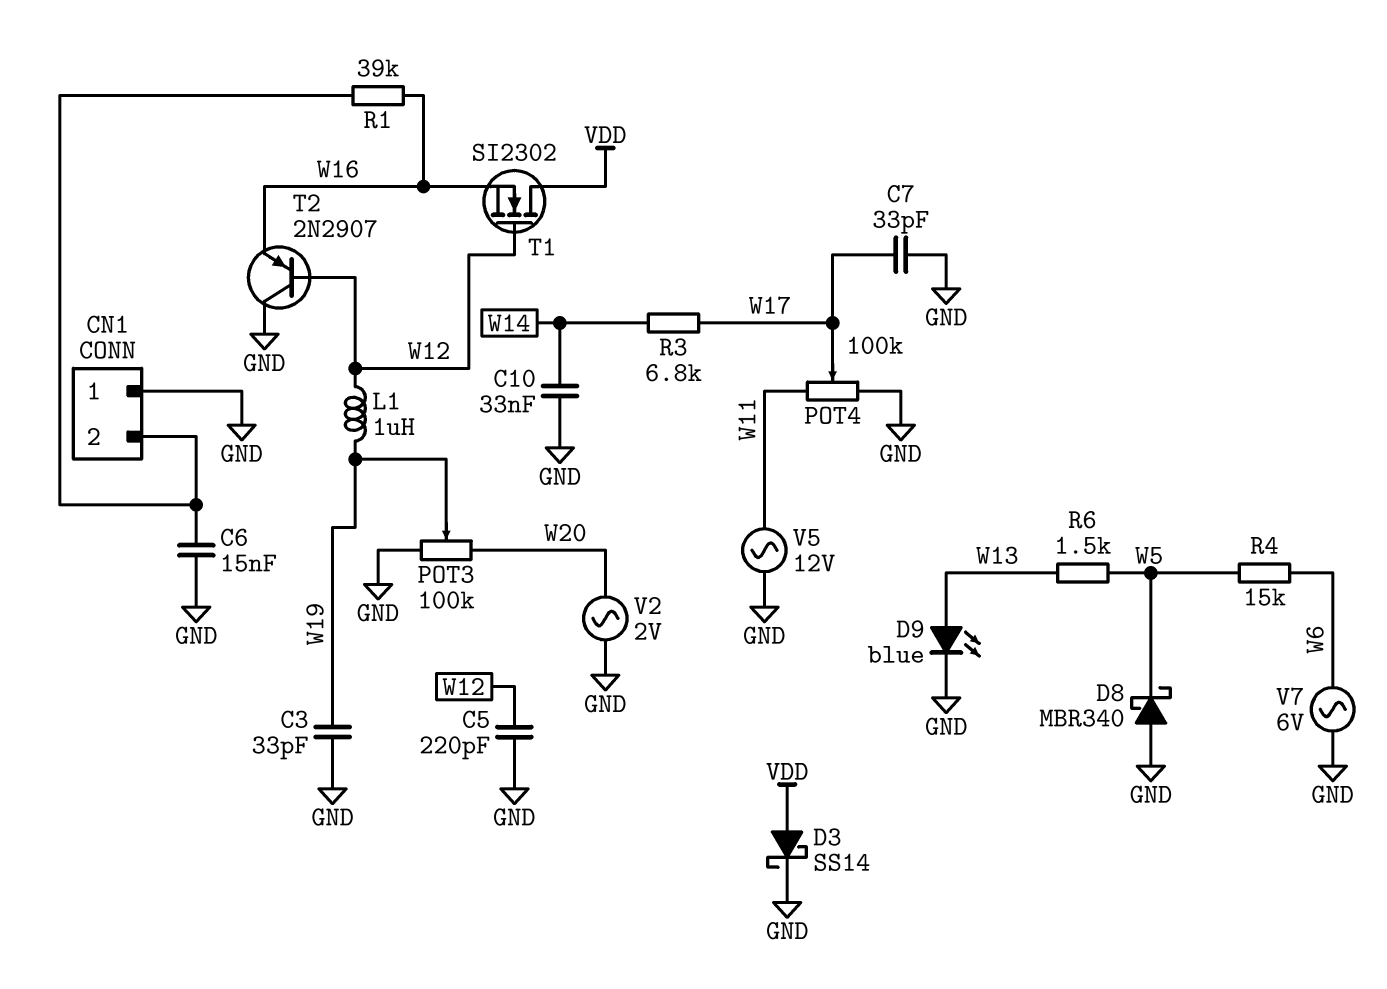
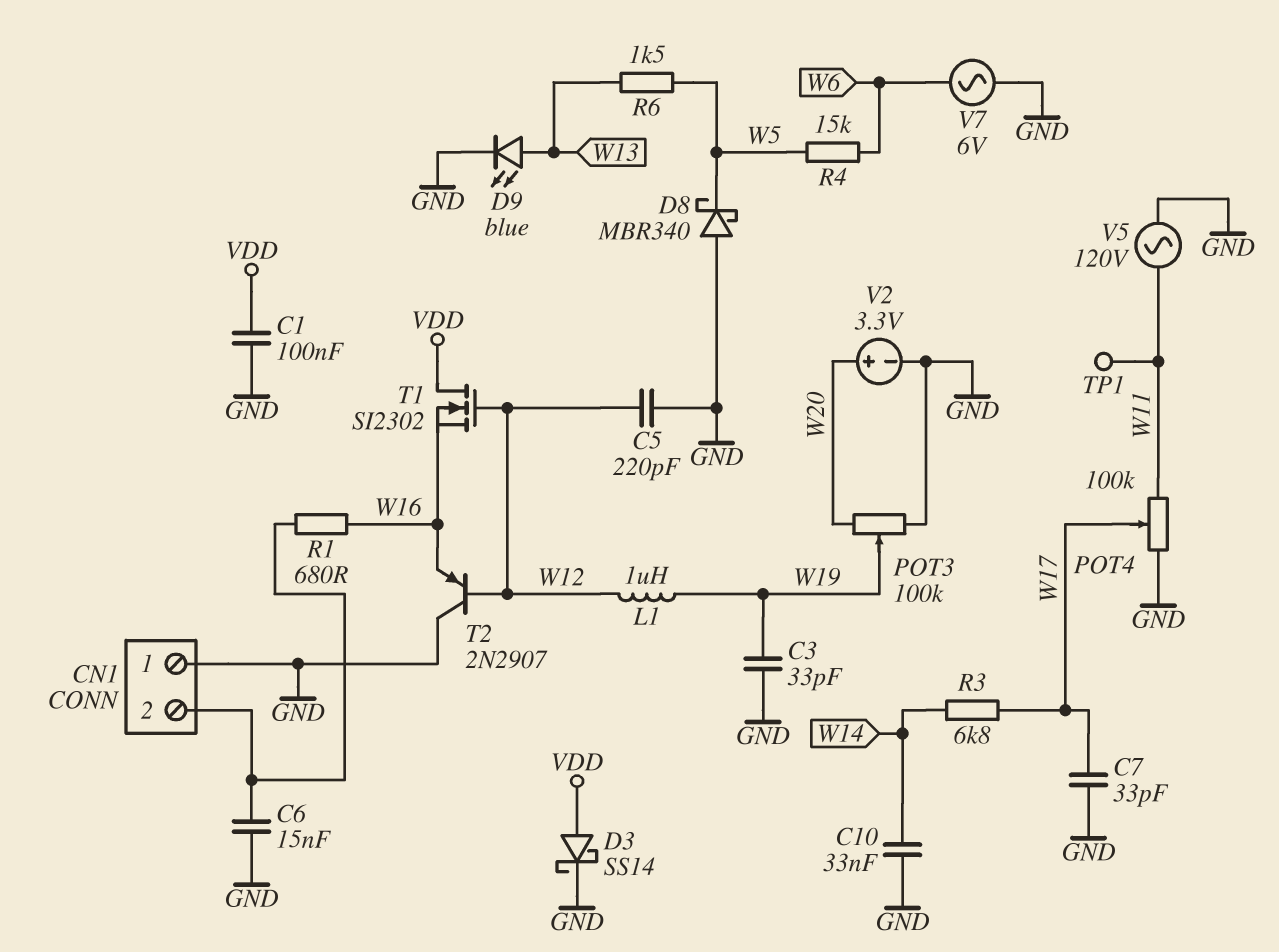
C1: none -> 100nF (GND, VDD)
R1: 39k (CN1/2, W16) -> 680 (CN1/2, W16)
TP1: none -> test point (W11)
V2: AC 2V (GND, W20) -> 3.3V (plus W20, minus GND)
V5: AC 12V (GND, W11) -> AC 120V (GND, W11)

